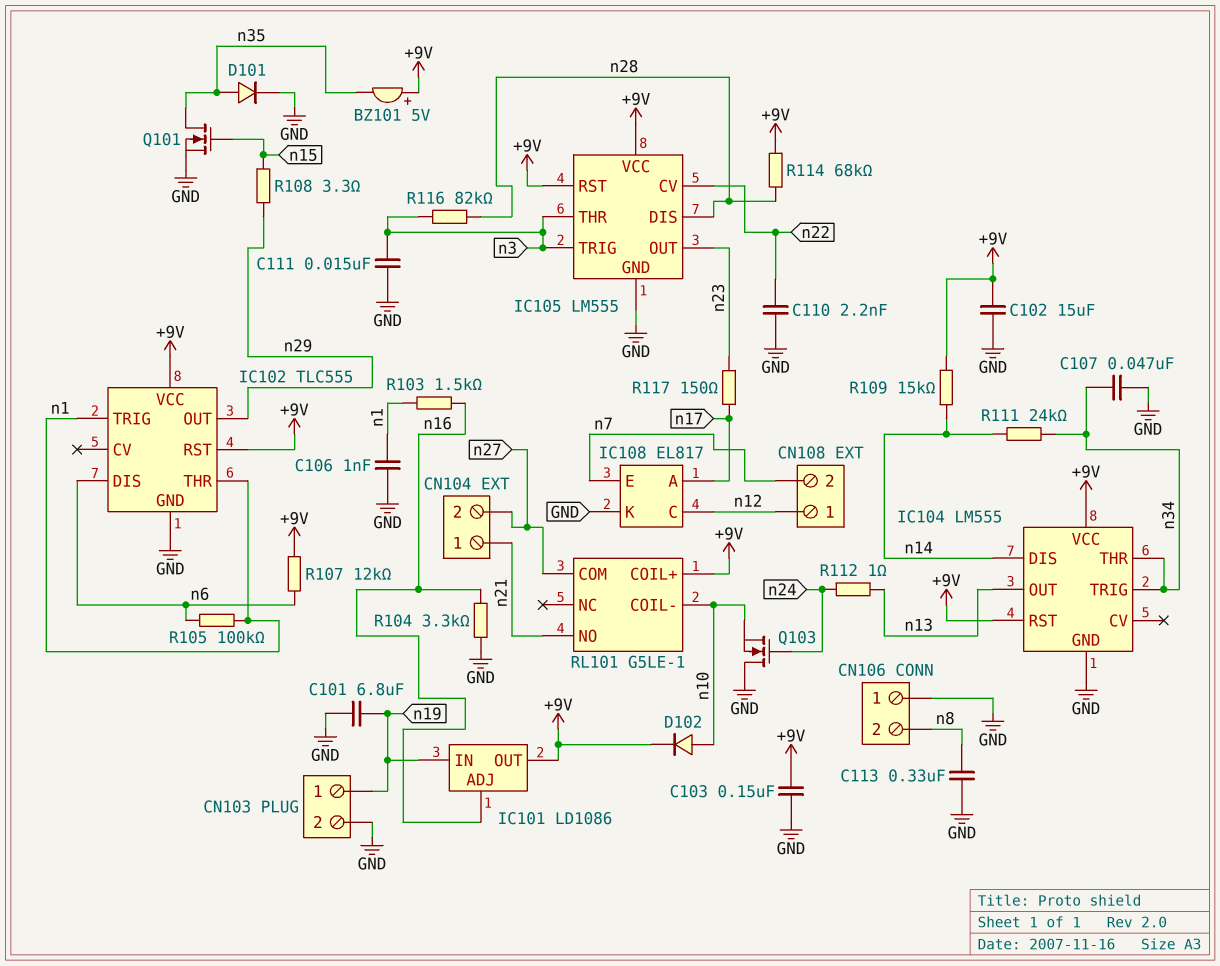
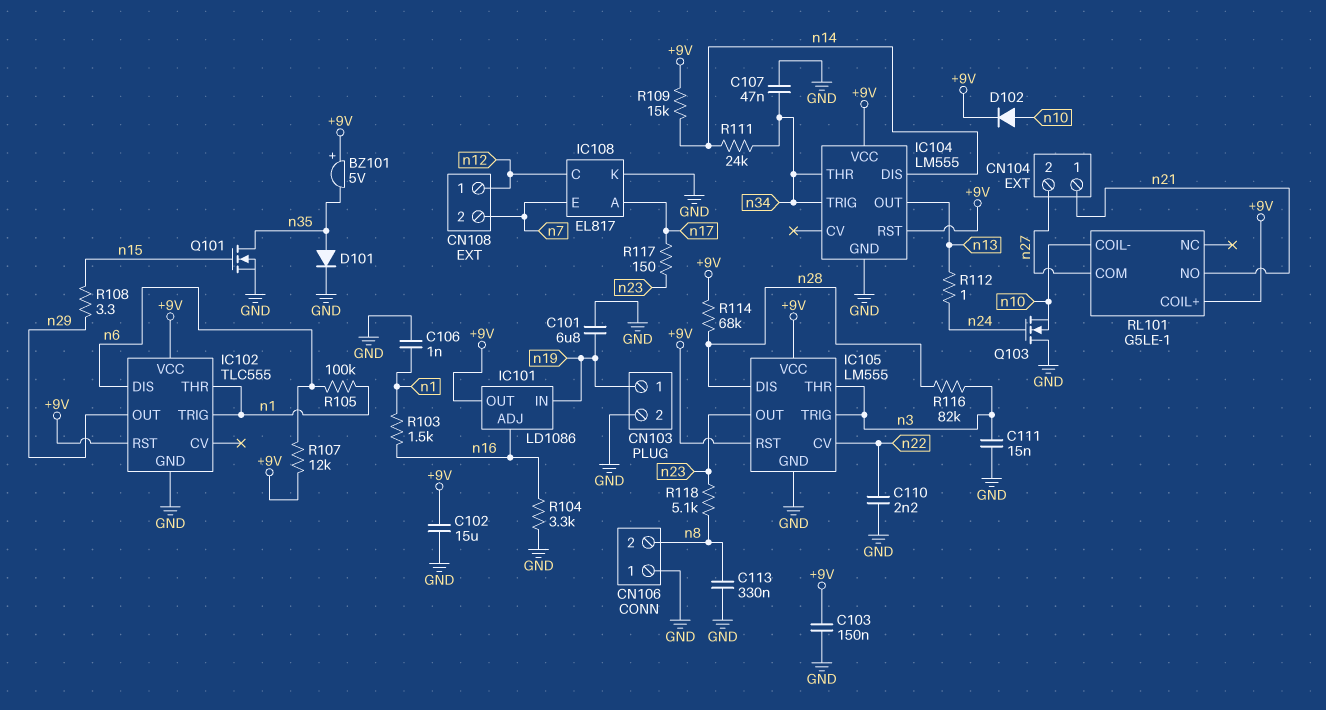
R118: none -> 5.1k (n8, n23)

